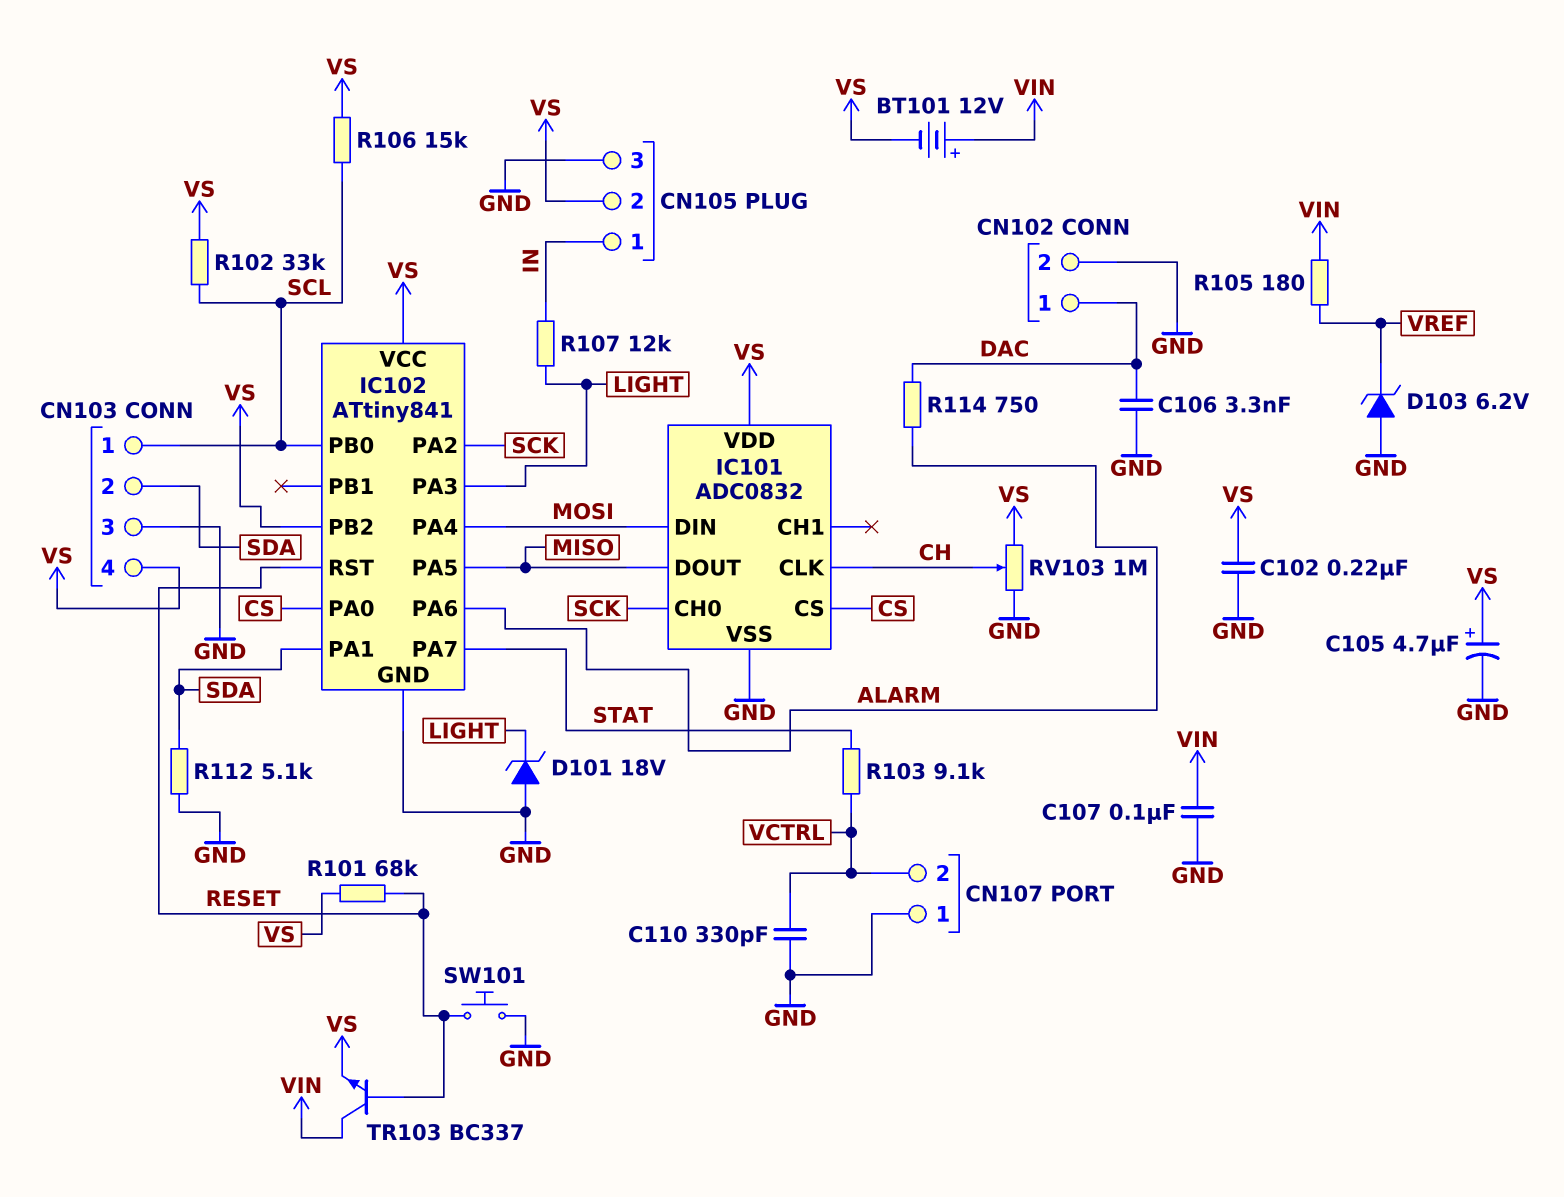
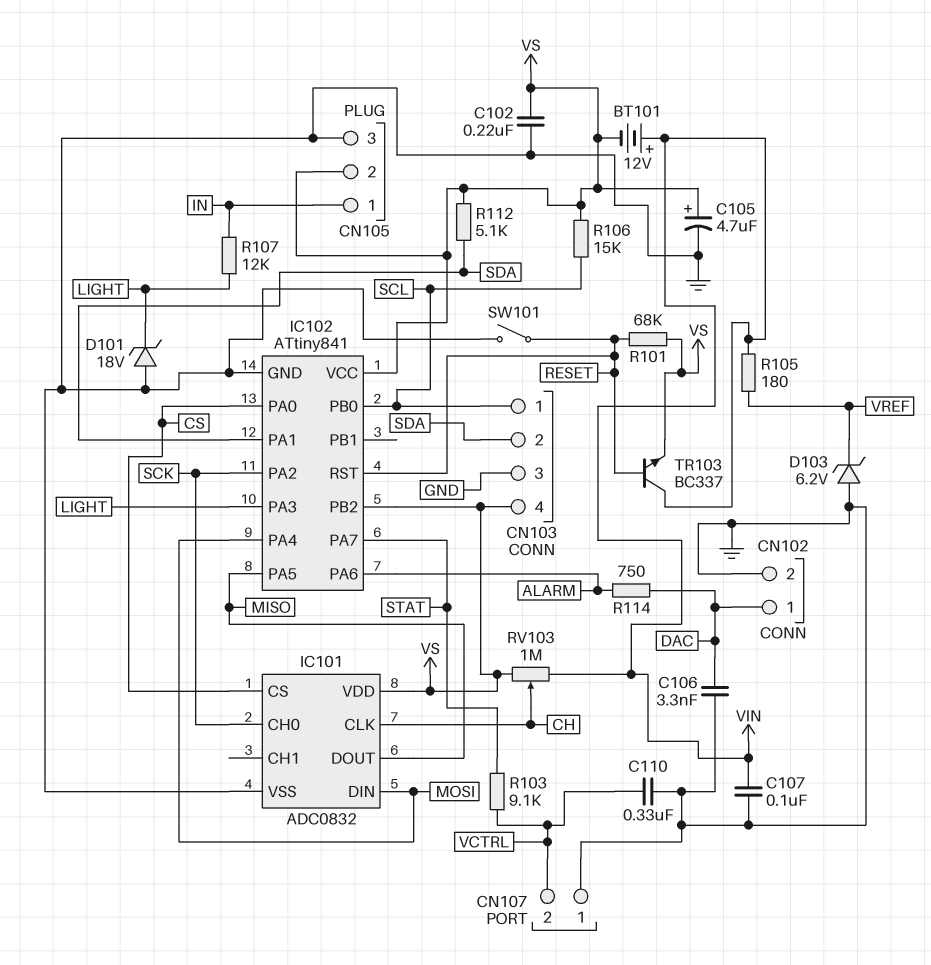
C110: 330pF (GND, VCTRL) -> 330nF (GND, VCTRL)
R102: 33k (SCL, VS) -> none
R112: 5.1k (GND, SDA) -> 5.1k (SDA, VS)
RV103: 1M (GND, VS, wiper CH) -> 1M (VIN, VS, wiper CH)
SW101: button (GND, RESET) -> switch (GND, RESET)

